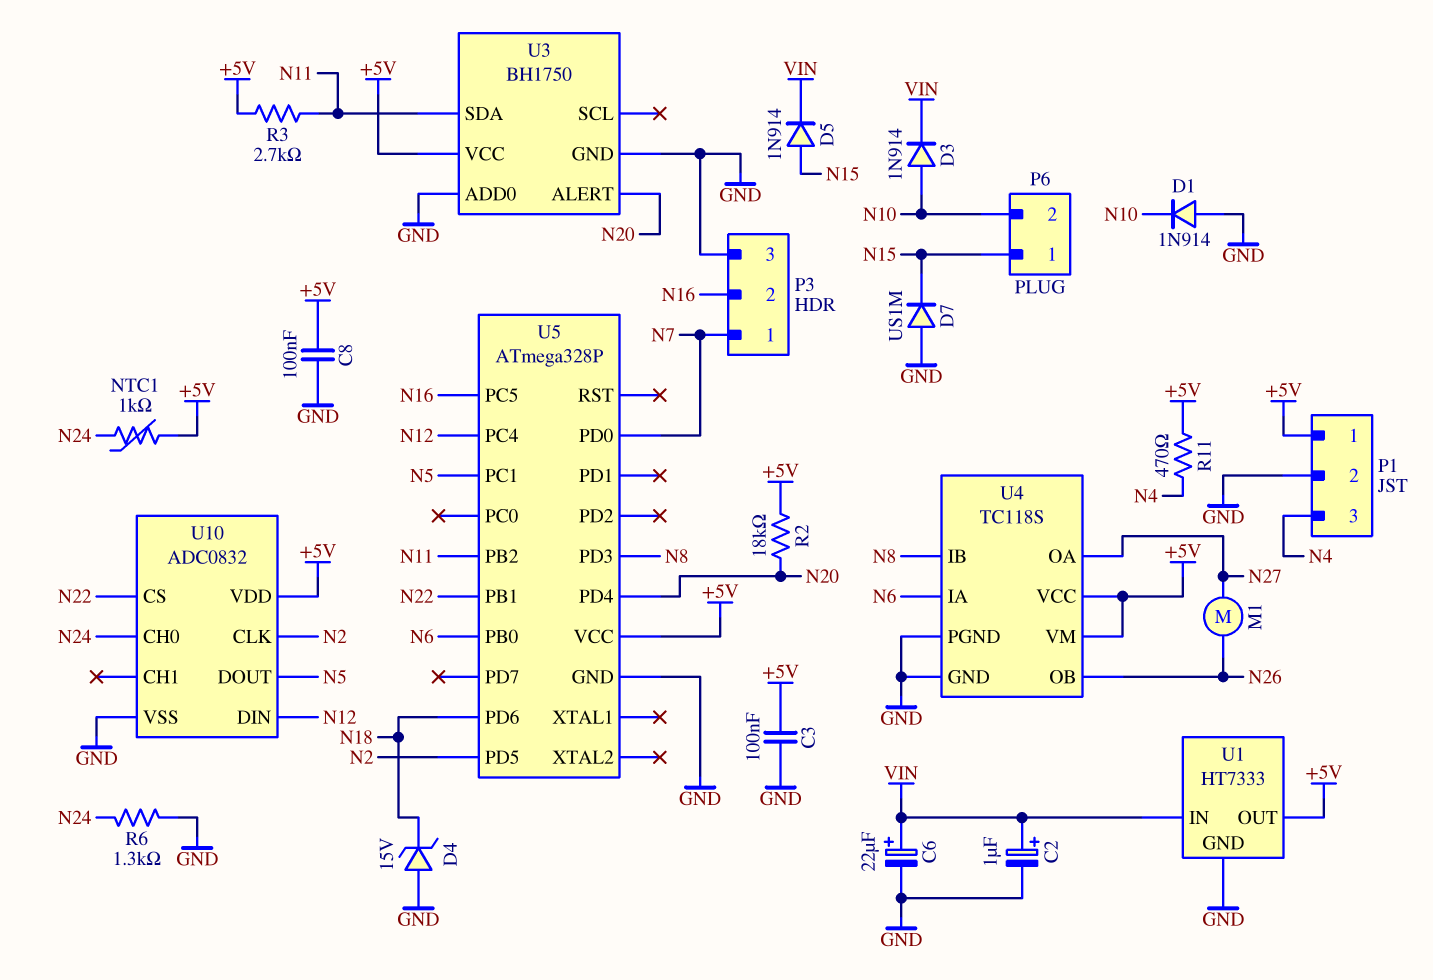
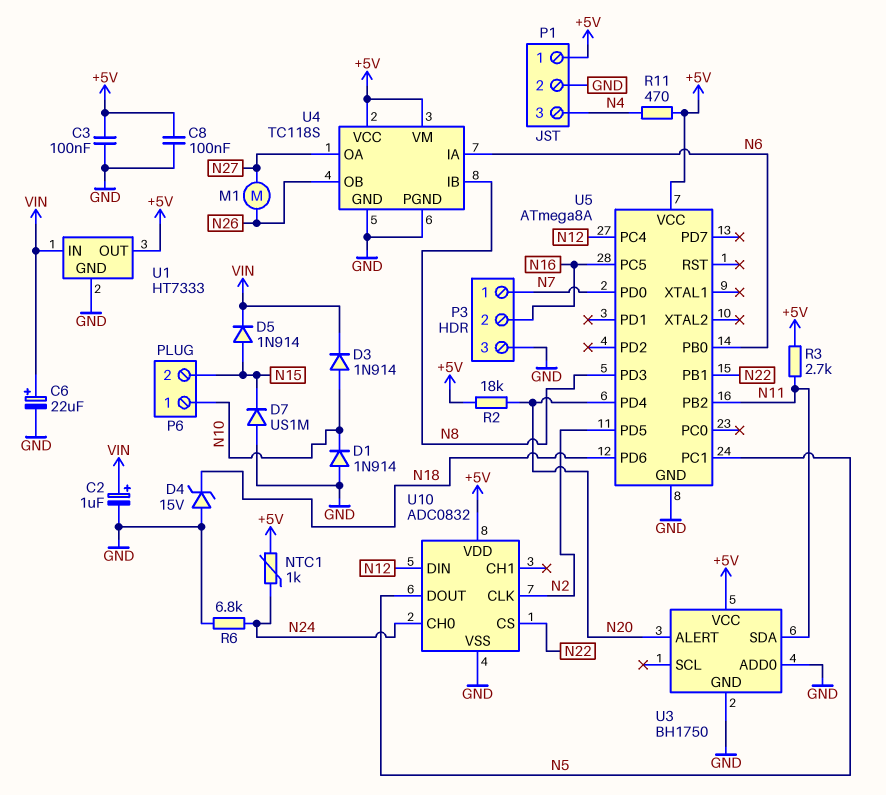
P6 pin 1: N15 -> N10
P6 pin 2: N10 -> N15
R6: 1.3k (GND, N24) -> 6.8k (GND, N24)
U5: ATmega328P -> ATmega8A

